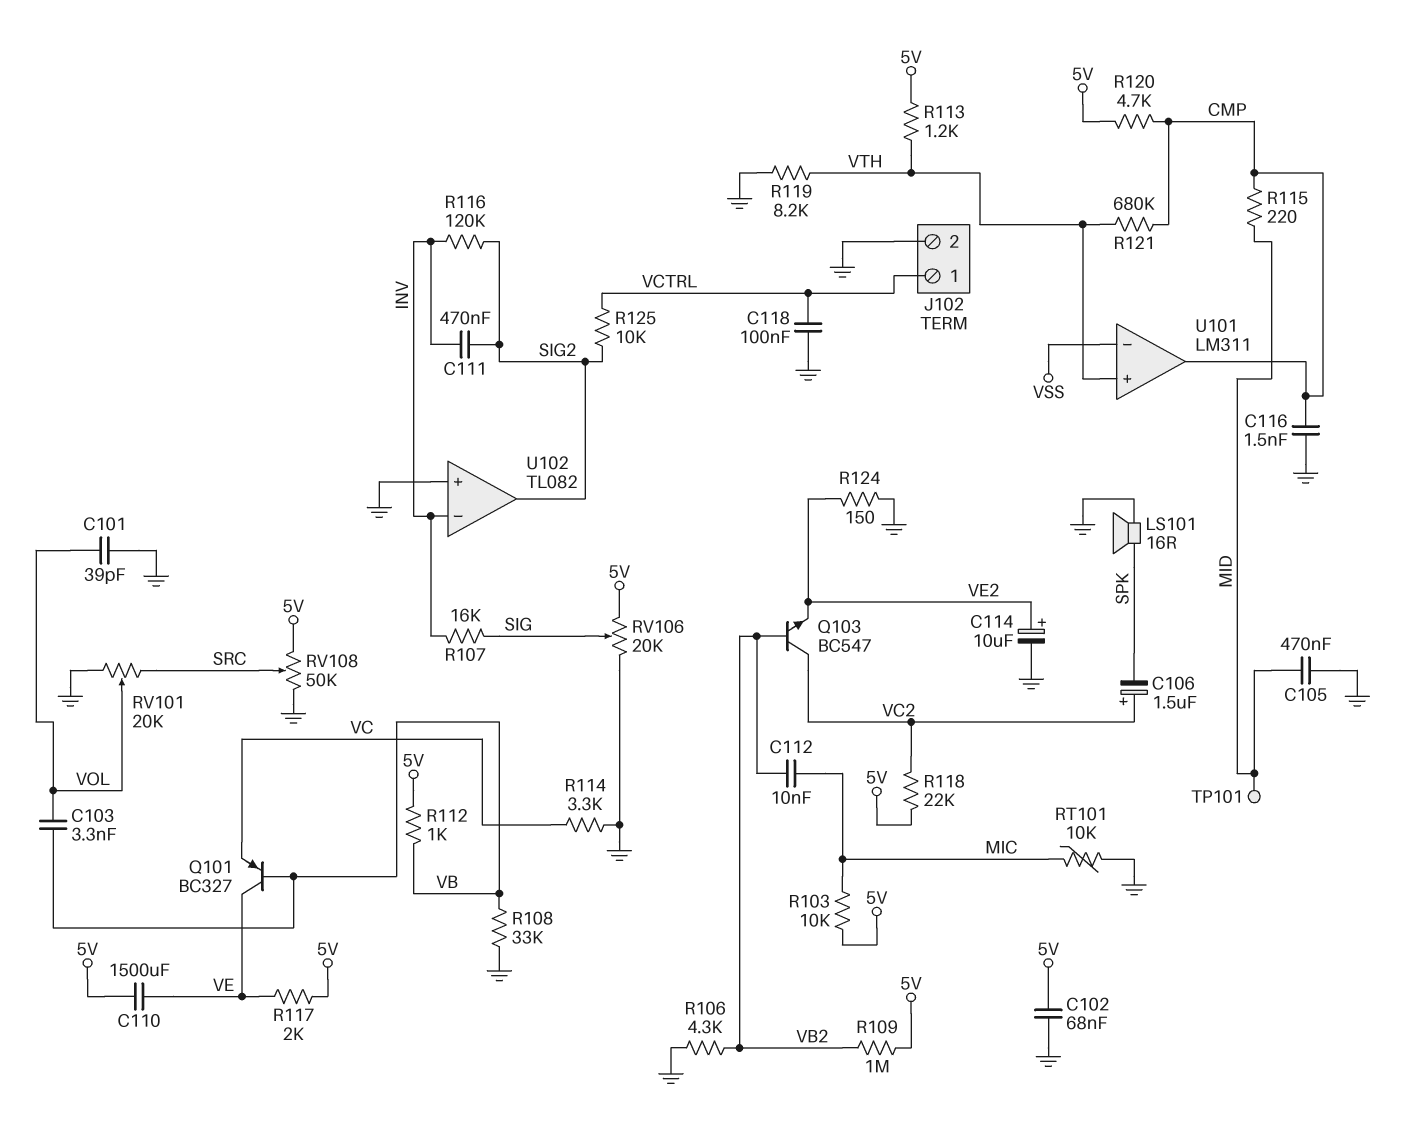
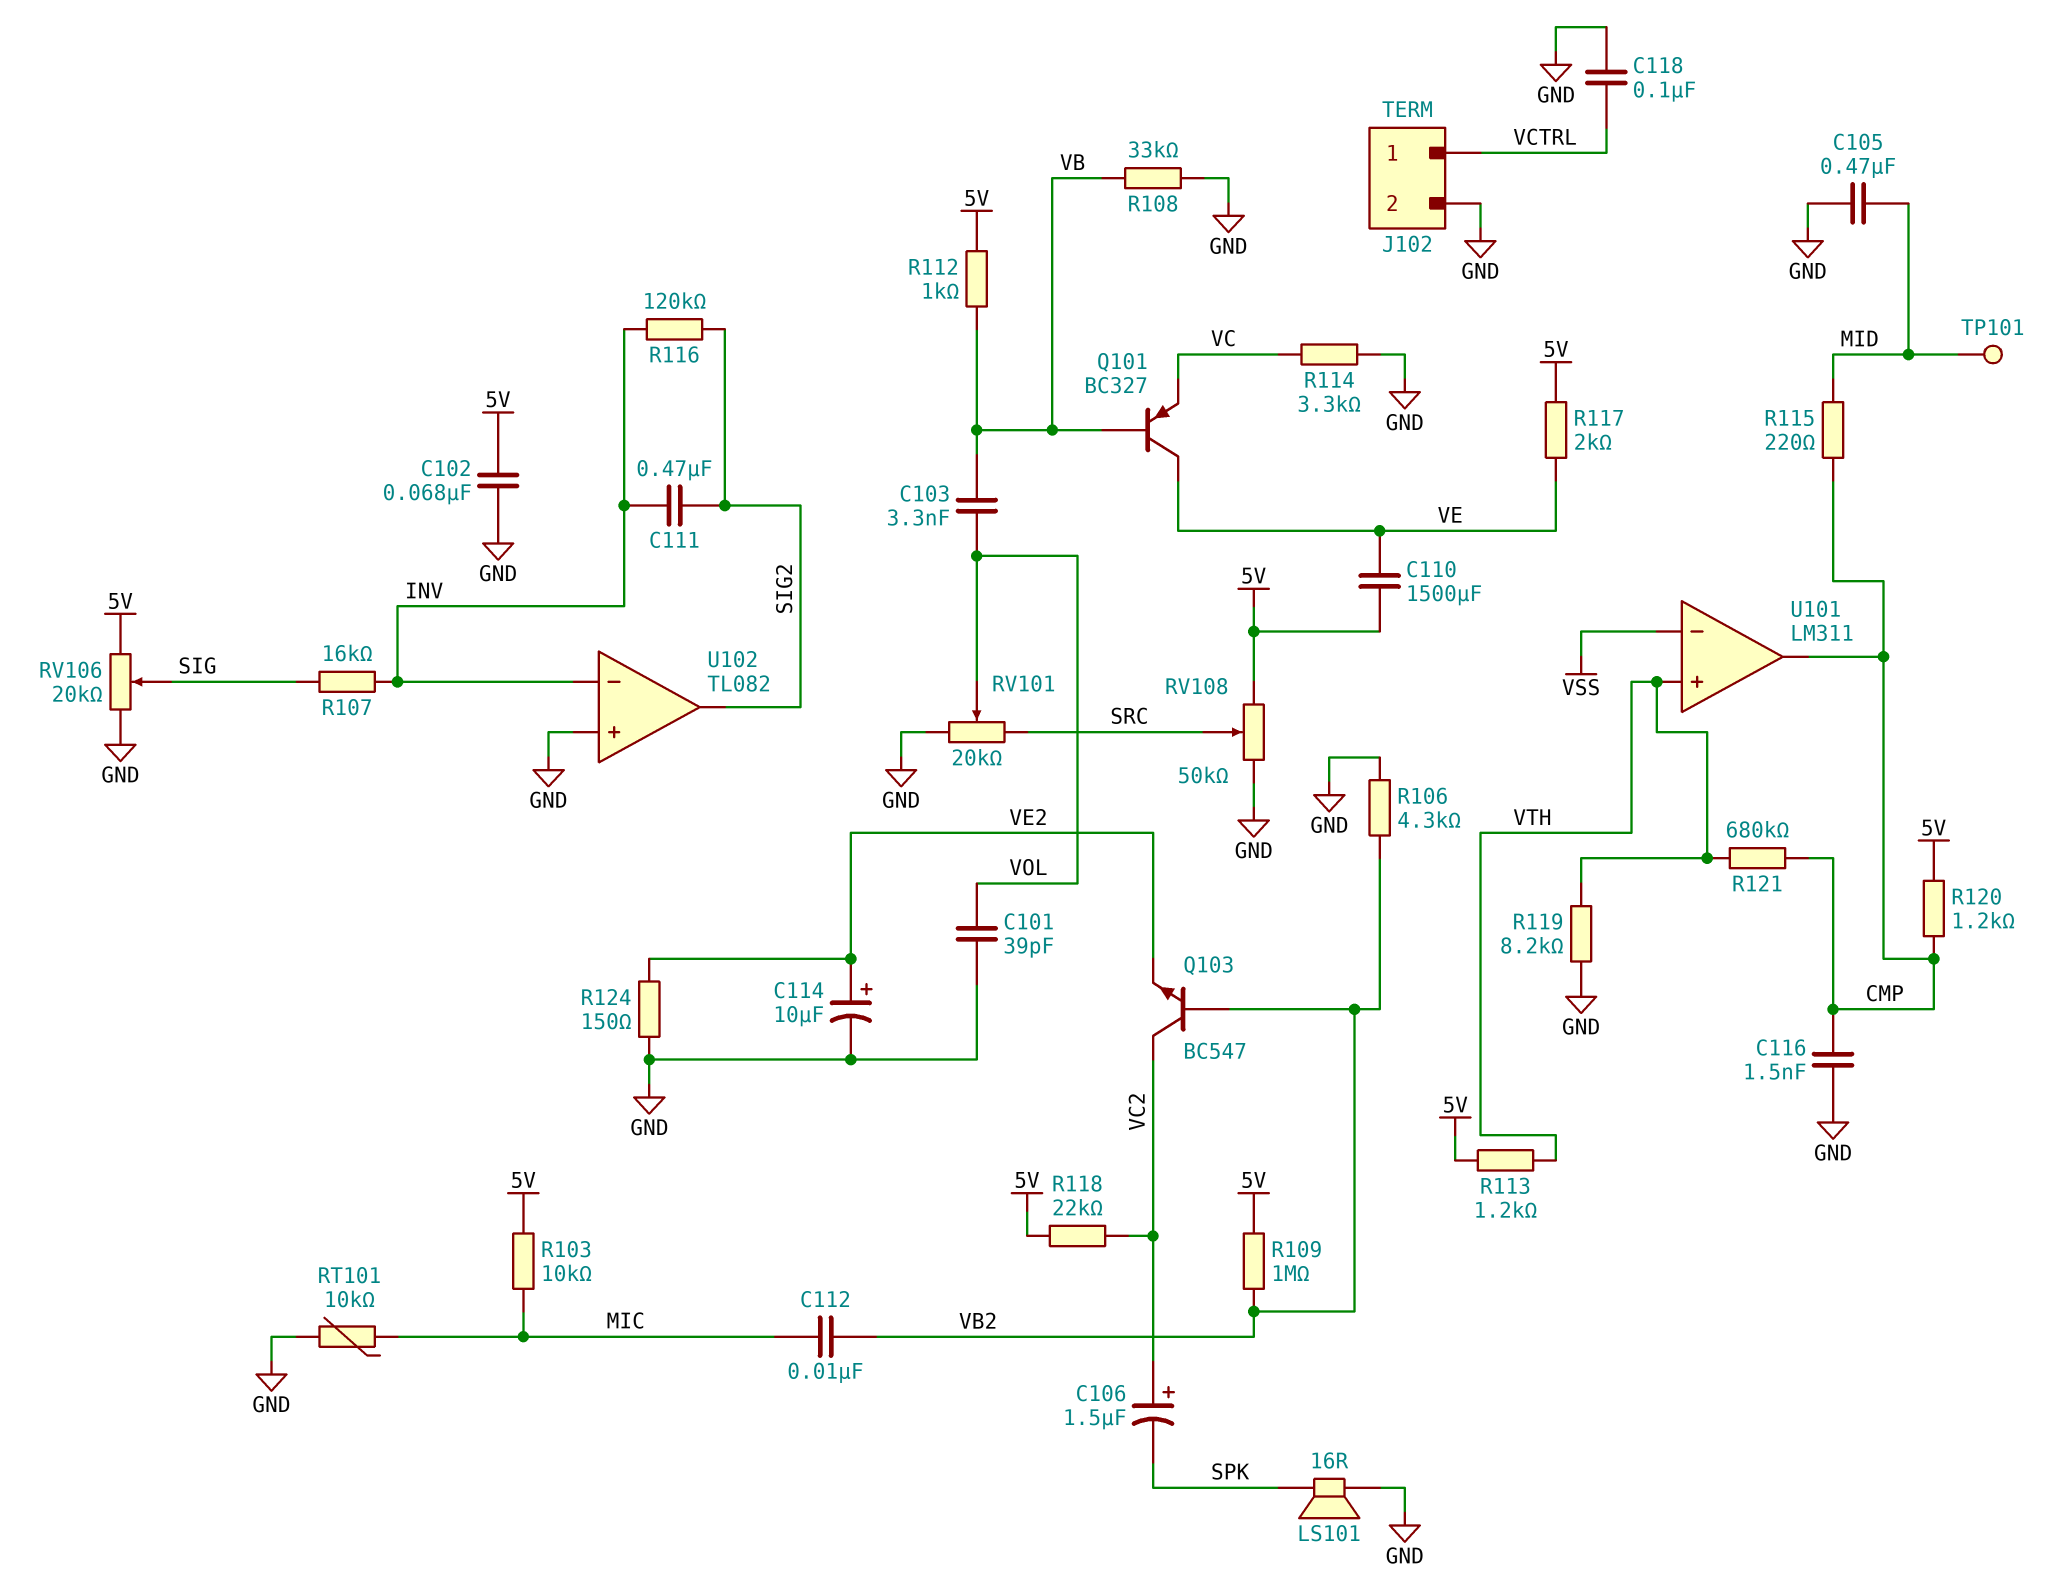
R120: 4.7k (5V, CMP) -> 1.2k (5V, CMP)
R125: 10k (SIG2, VCTRL) -> none

